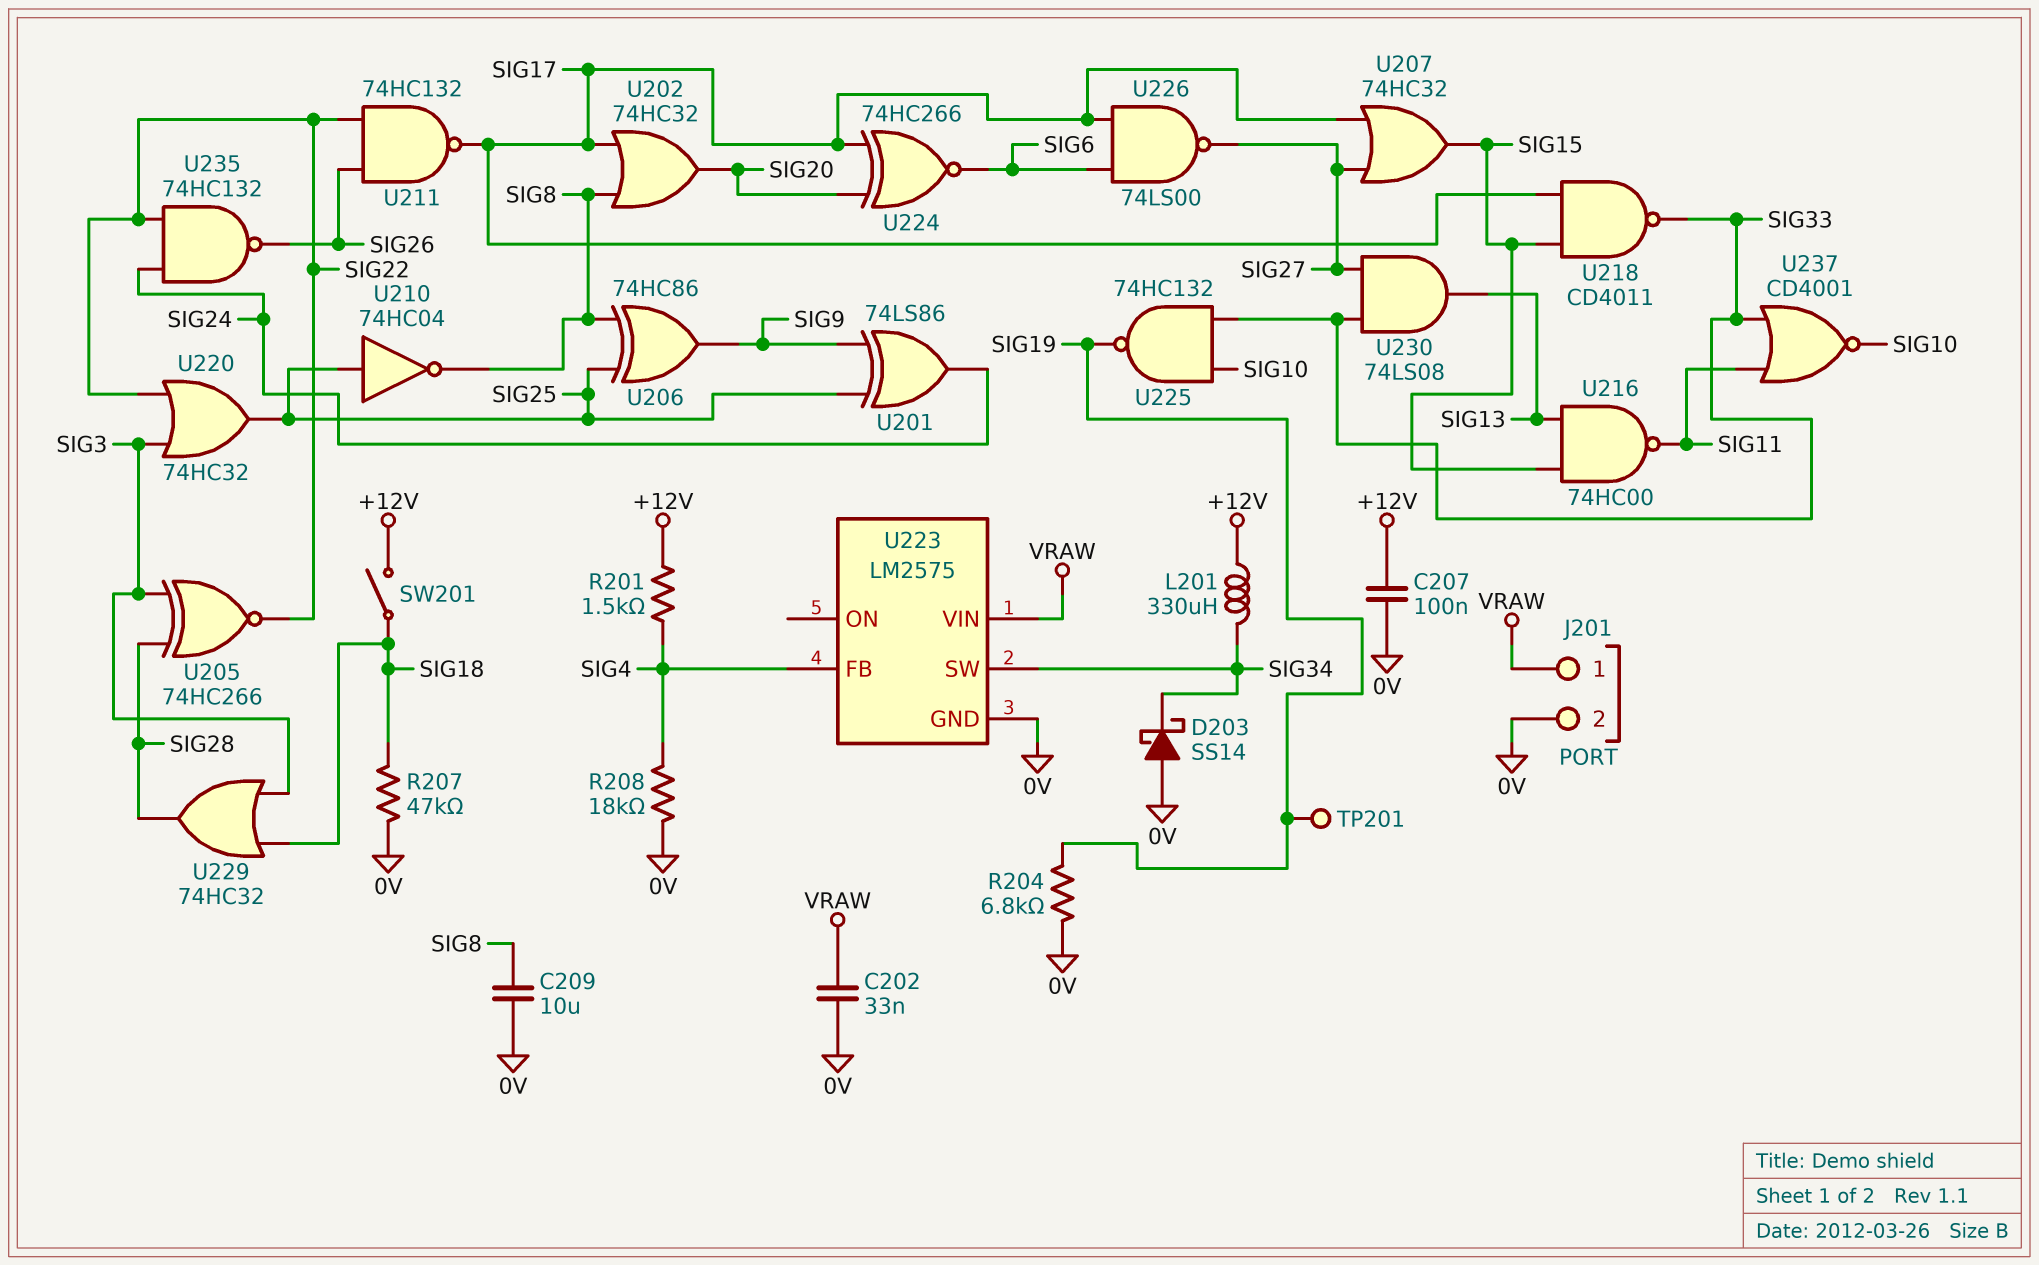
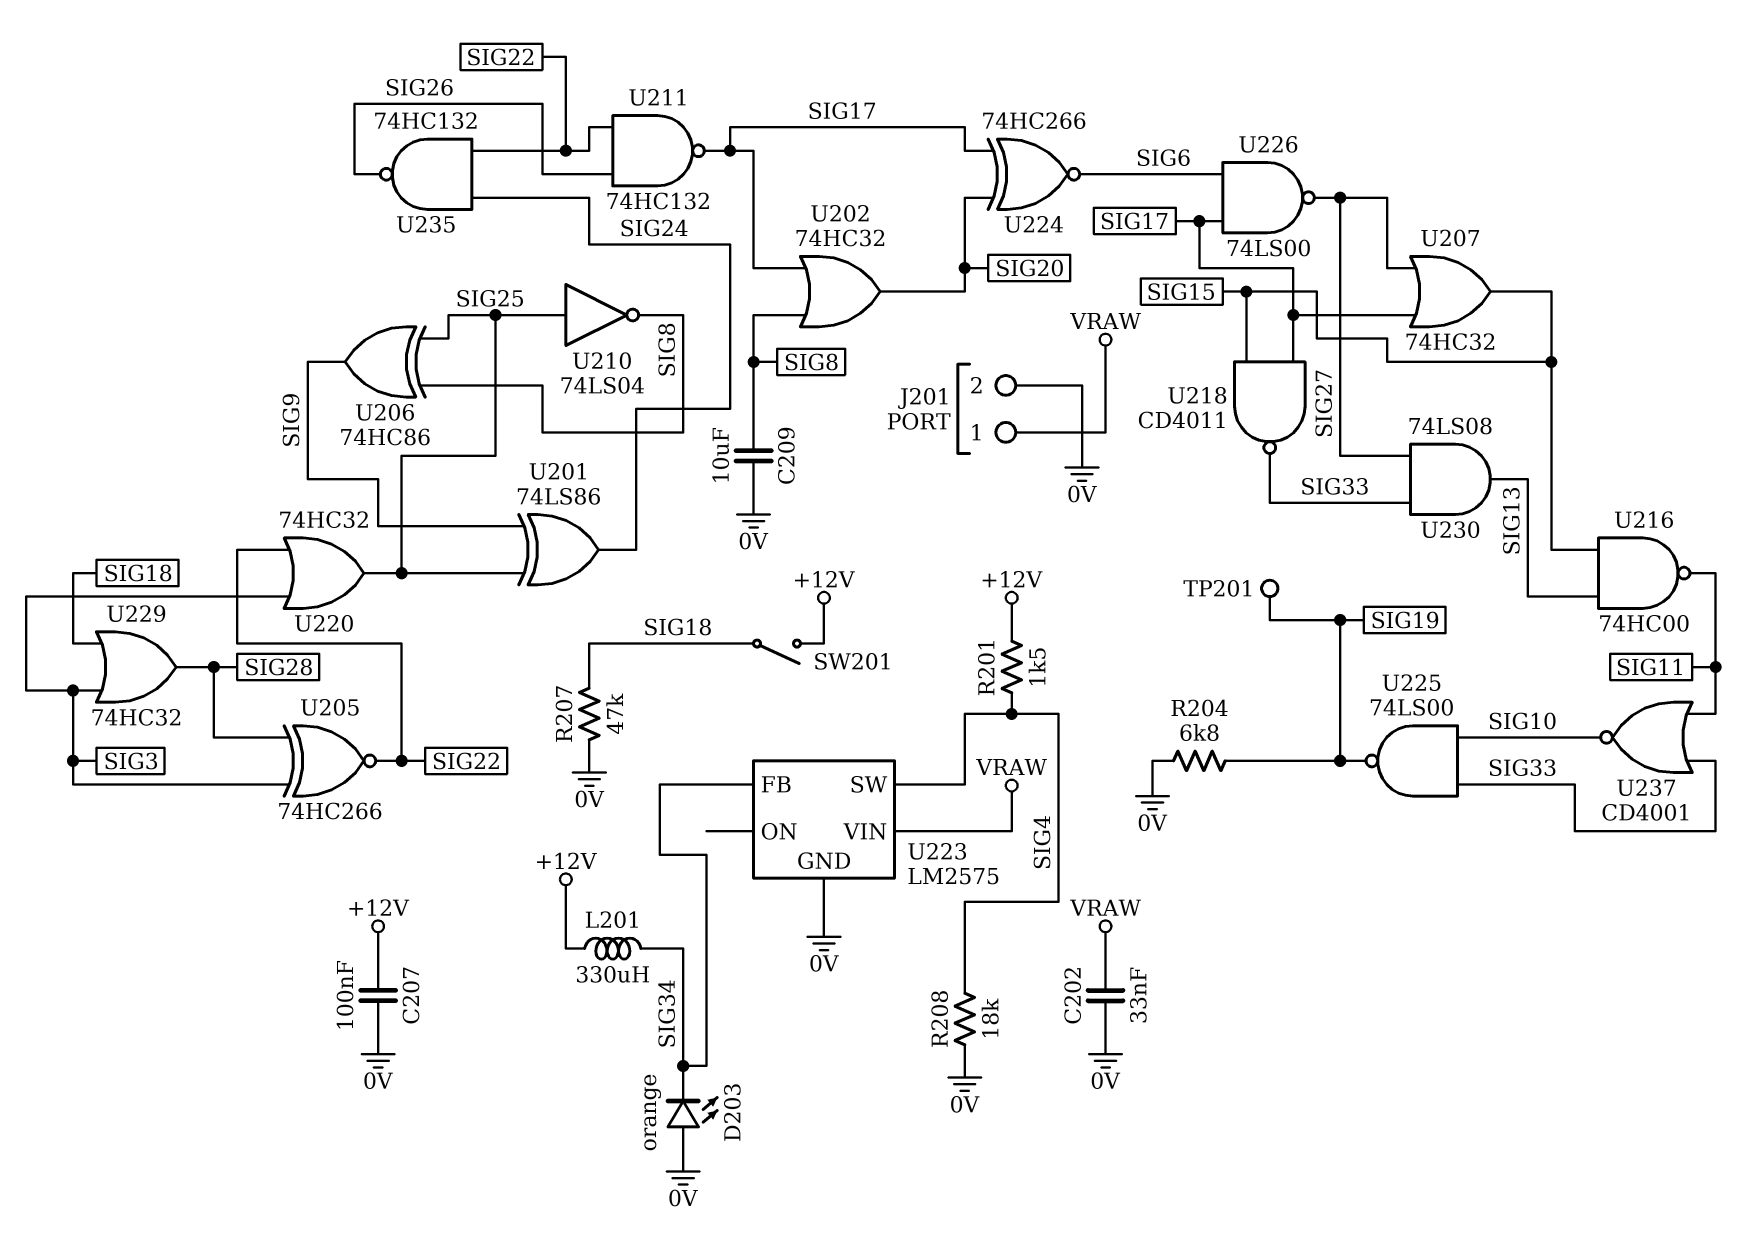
D203: schottky SS14 (A 0V, K SIG34) -> LED orange (A 0V, K SIG34)
U210: NOT 74HC04 (in SIG25, out SIG8) -> NOT 74LS04 (in SIG25, out SIG8)
U223 pin FB: SIG4 -> SIG34
U223 pin SW: SIG34 -> SIG4
U225: NAND 74HC132 (in SIG10, in SIG33, out SIG19) -> NAND 74LS00 (in SIG10, in SIG33, out SIG19)

